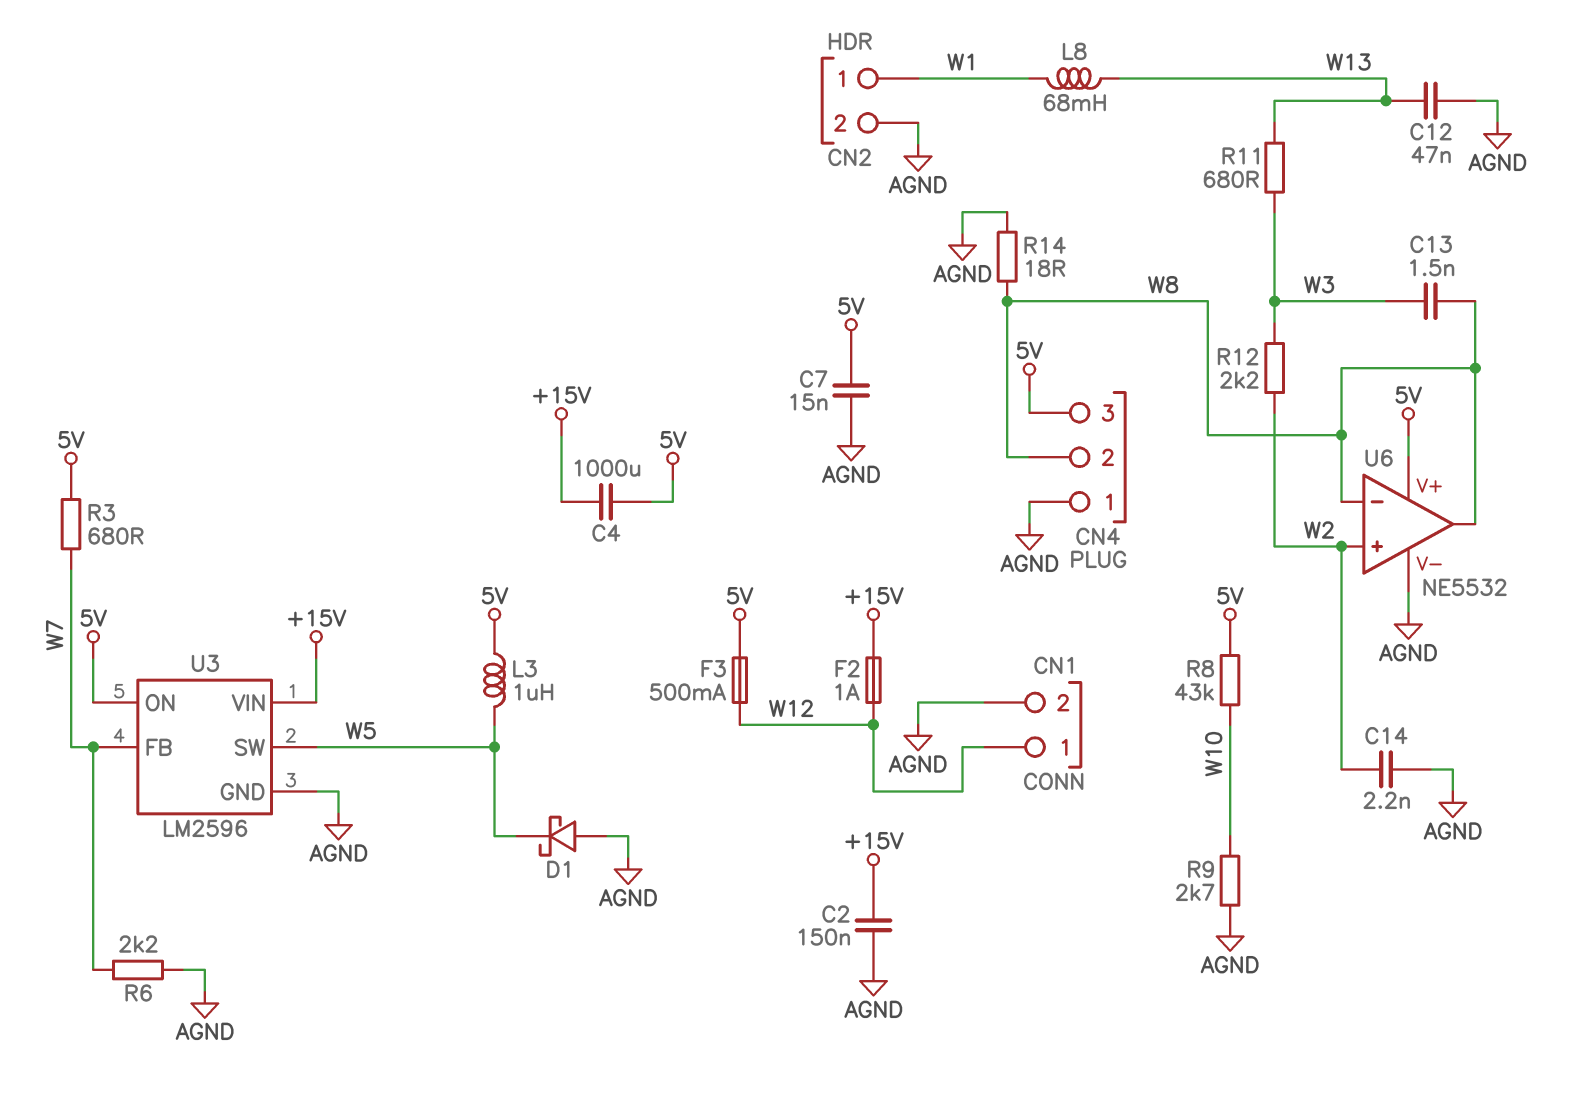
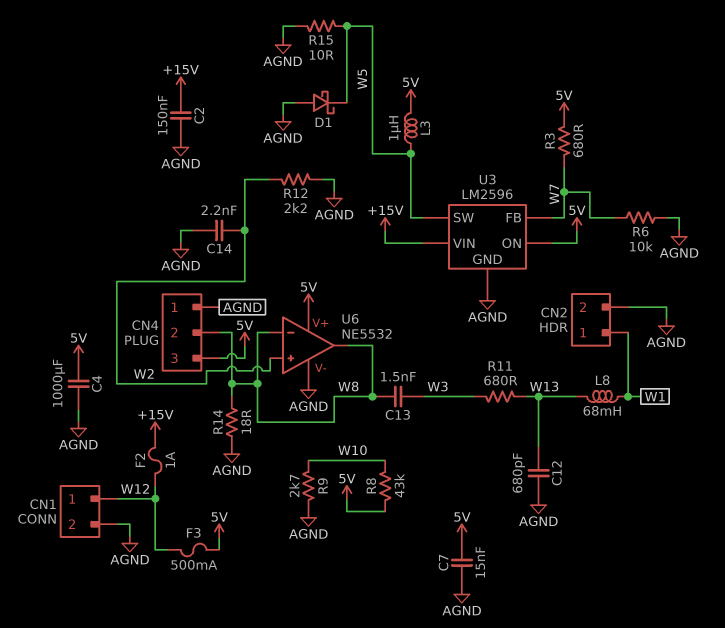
C4: 1000uF (+15V, 5V) -> 1000uF (5V, AGND)
C12: 47nF (AGND, W13) -> 680pF (AGND, W13)
R6: 2.2k (AGND, W7) -> 10k (AGND, W7)
R12: 2.2k (W2, W3) -> 2.2k (AGND, W2)
R15: none -> 10 (AGND, W5)

